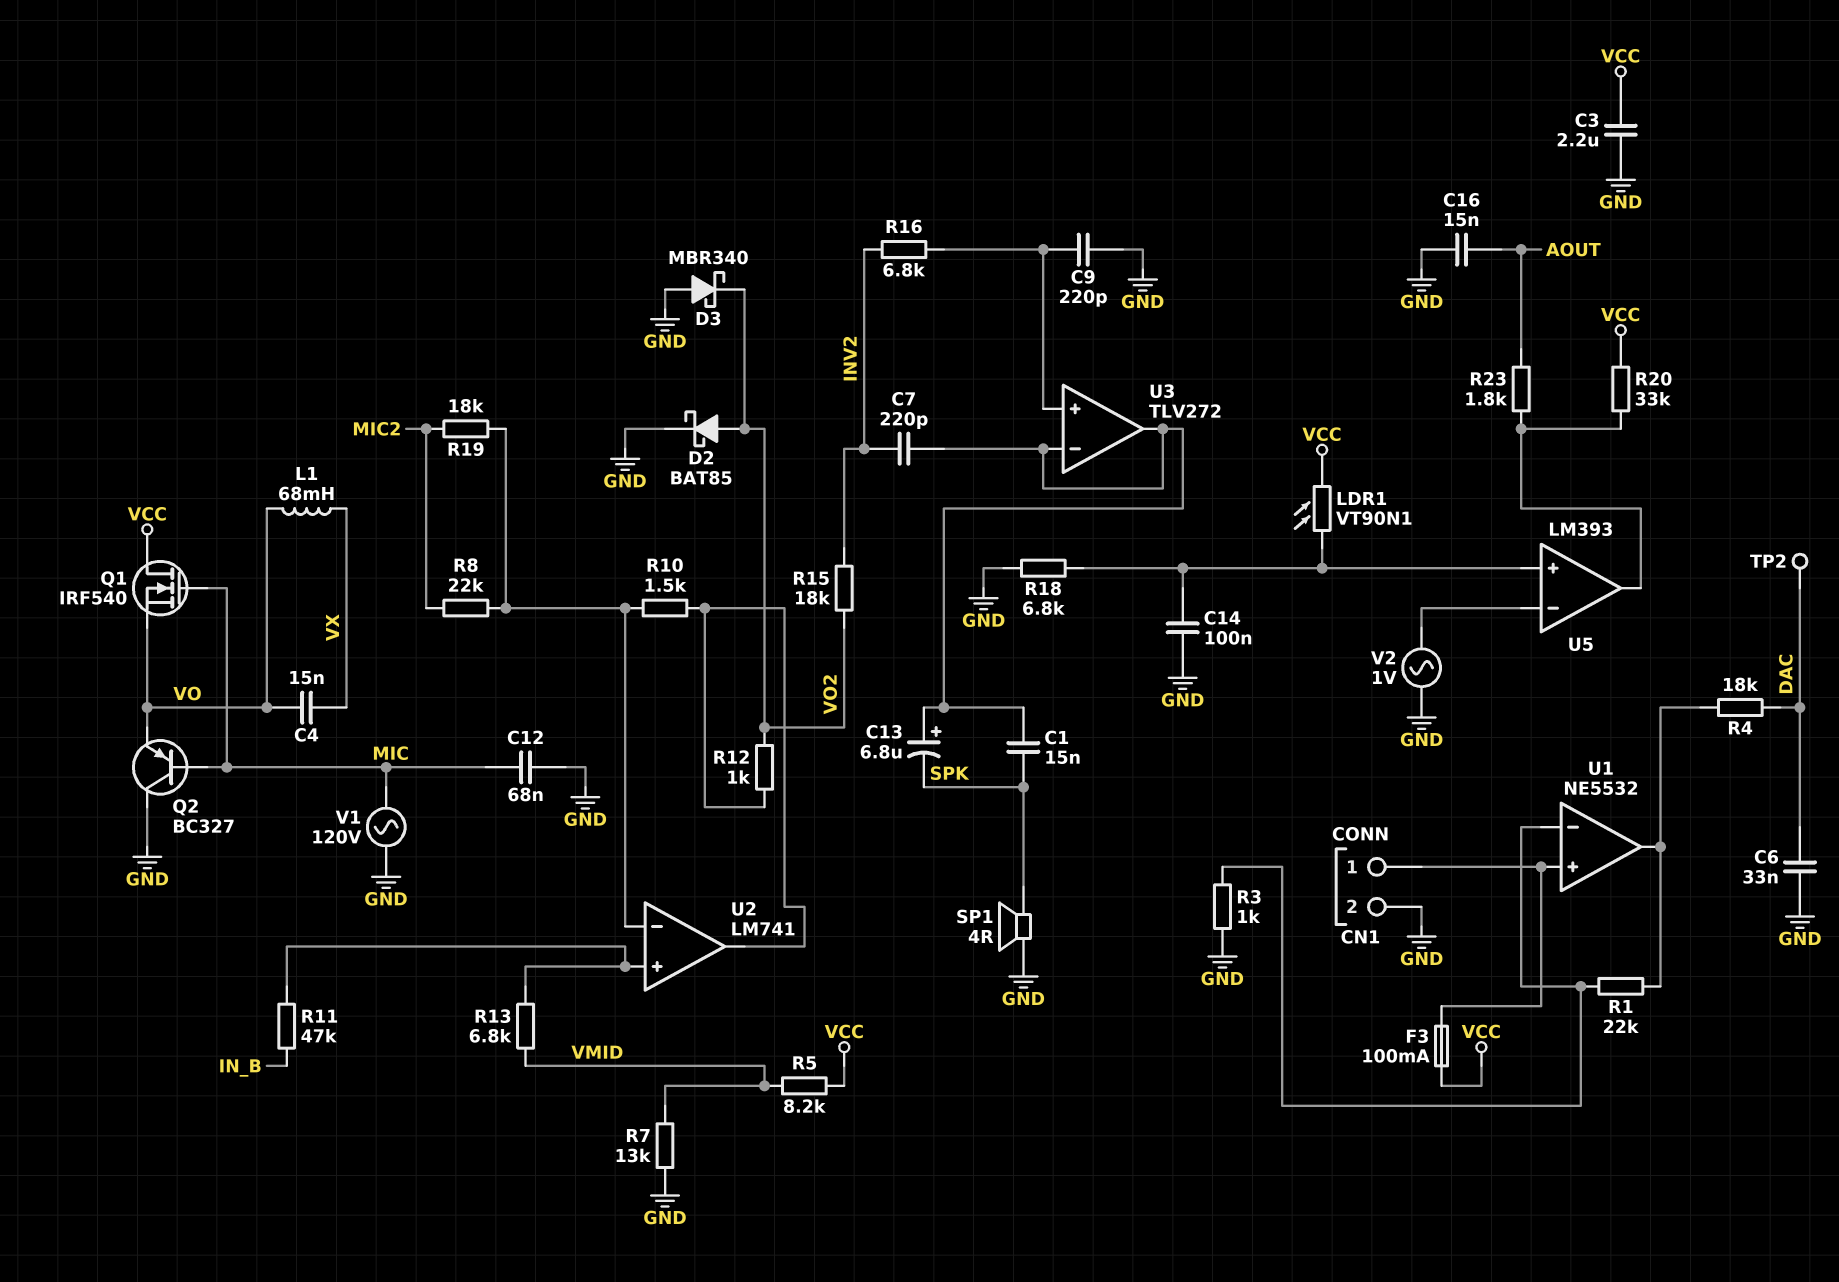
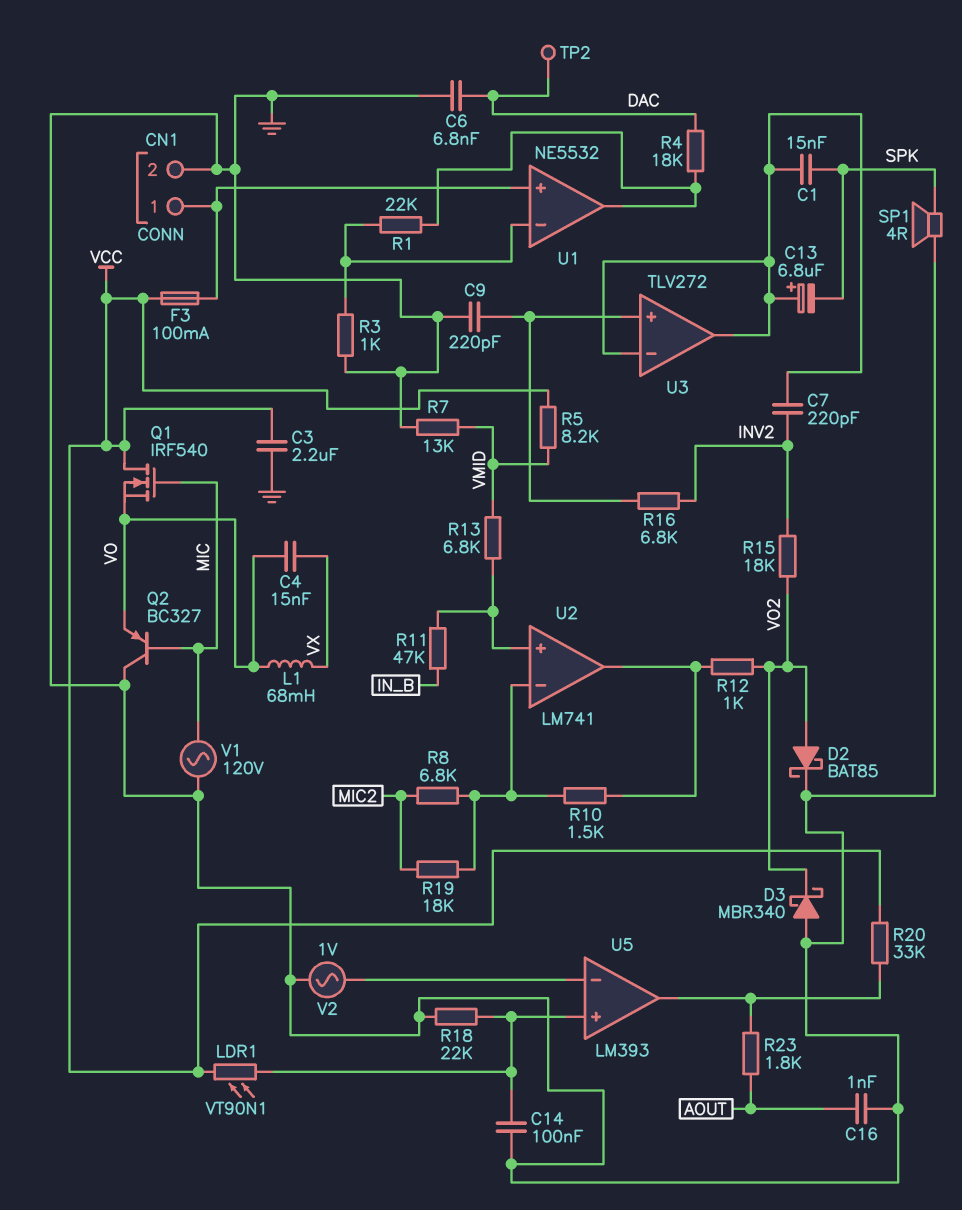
C6: 33nF (DAC, GND) -> 6.8nF (DAC, GND)
C12: 68nF (GND, MIC) -> none
C16: 15nF (AOUT, GND) -> 1nF (AOUT, GND)
R8: 22k (MIC2, U2/in-) -> 6.8k (MIC2, U2/in-)
R18: 6.8k (GND, U5/in+) -> 22k (GND, U5/in+)

